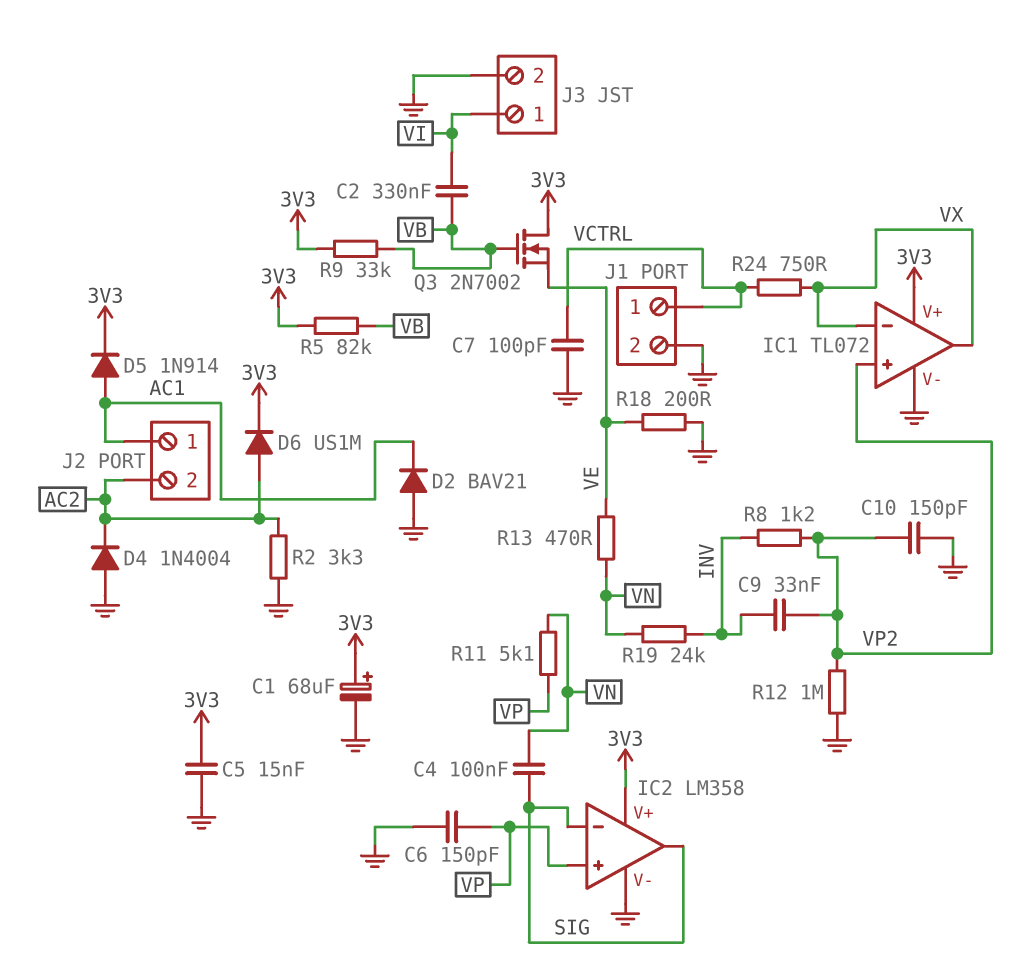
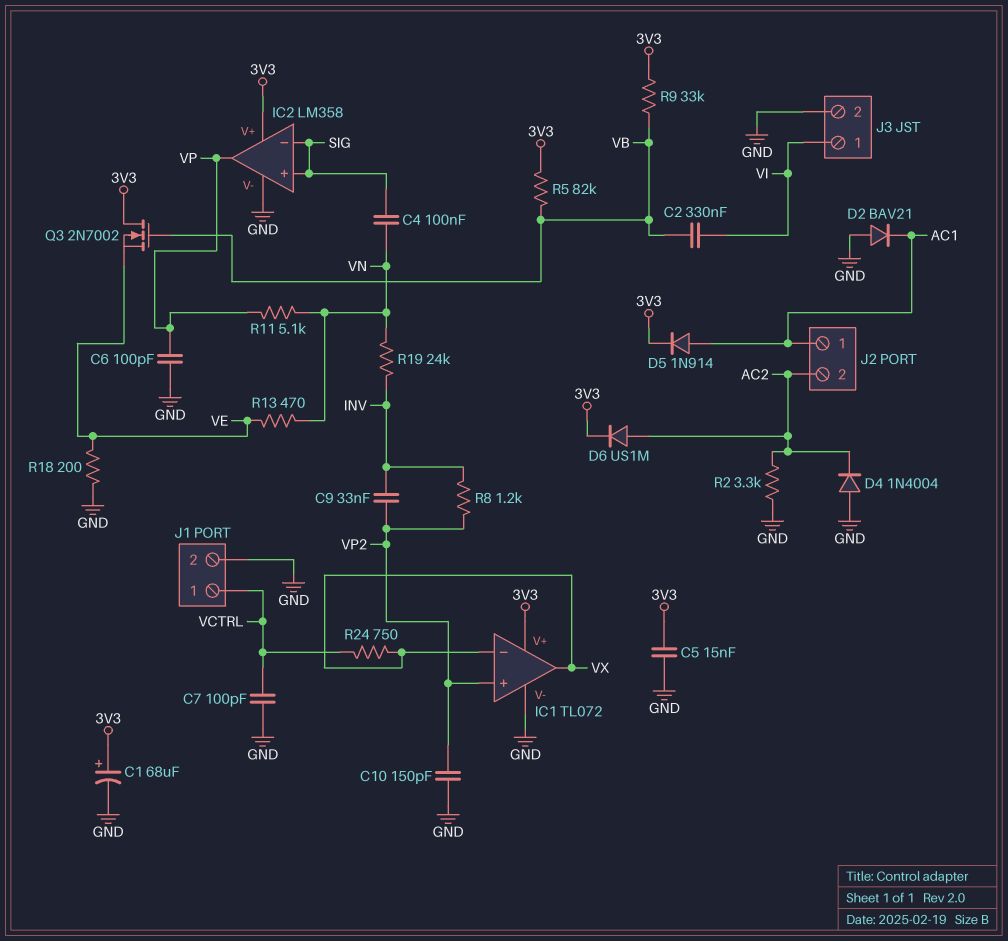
C6: 150pF (GND, VP) -> 100pF (GND, VP)
IC2 pin in+: VP -> SIG
IC2 pin out: SIG -> VP
R12: 1M (GND, VP2) -> none

